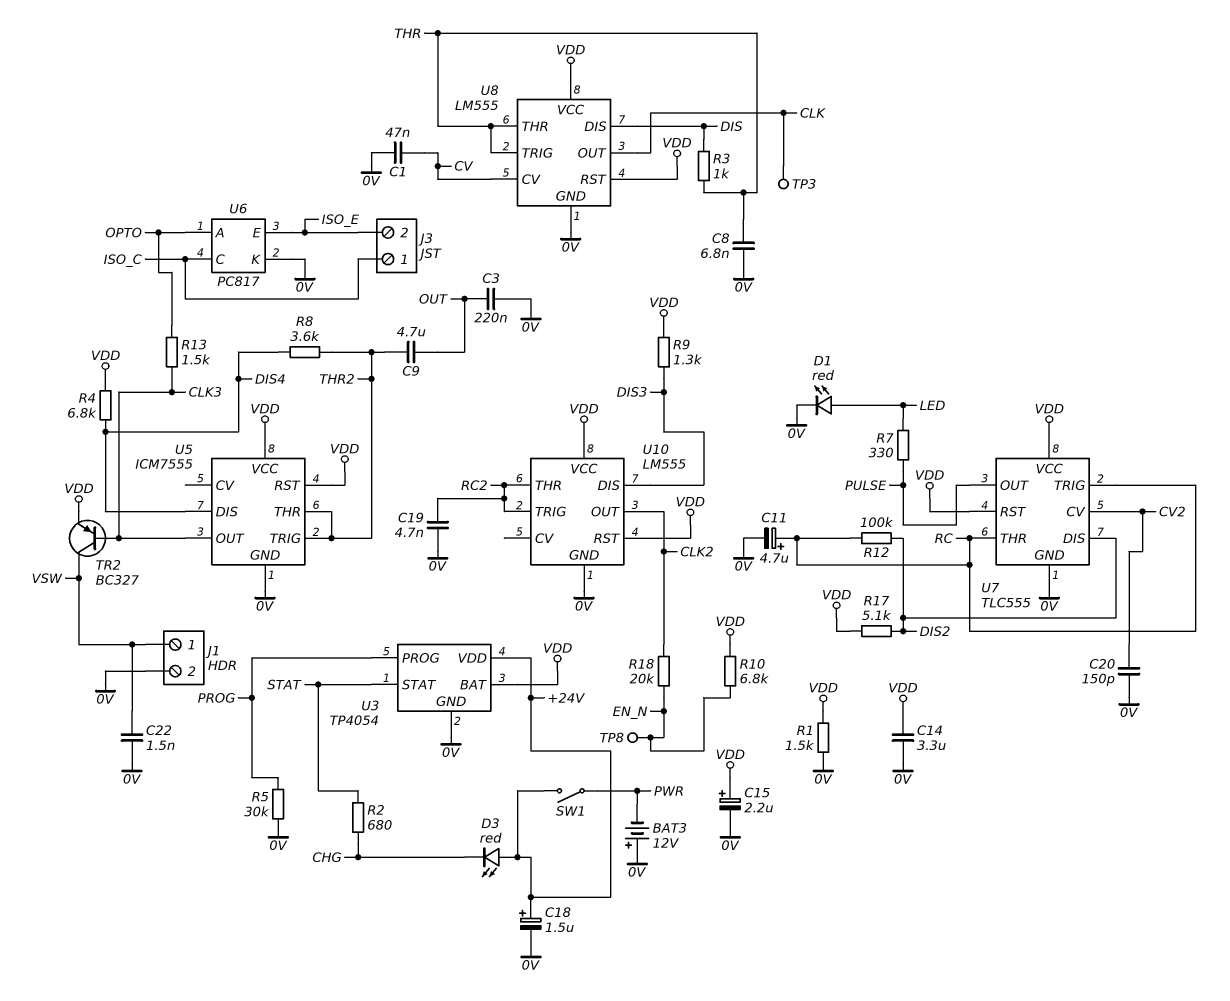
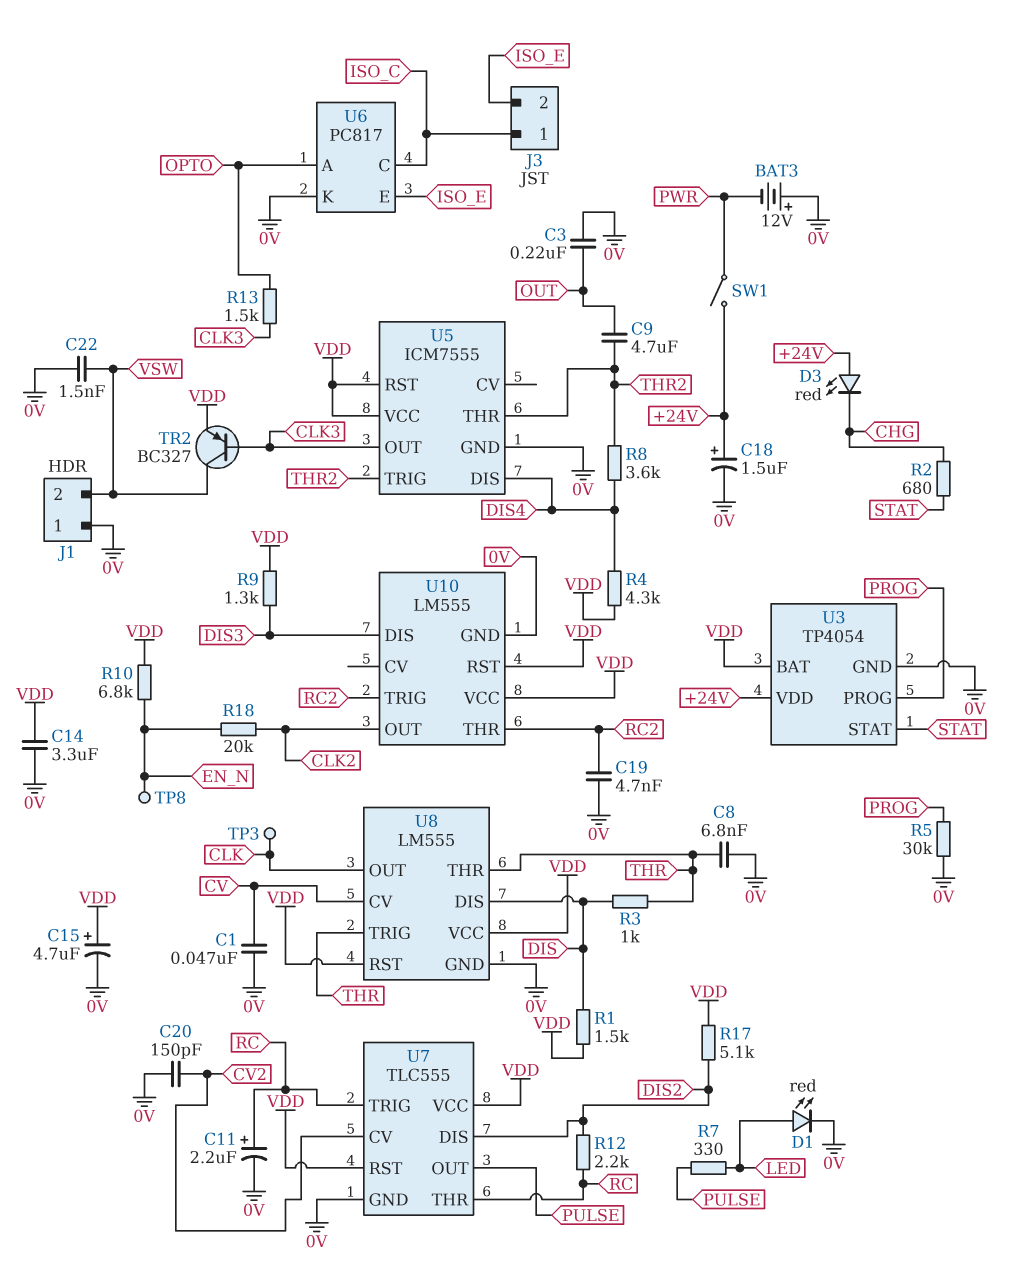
C11: 4.7uF (plus RC, minus 0V) -> 2.2uF (plus RC, minus 0V)
C15: 2.2uF (plus VDD, minus 0V) -> 4.7uF (plus VDD, minus 0V)
J1 pin 1: VSW -> 0V
J1 pin 2: 0V -> VSW
R1: 1.5k (0V, VDD) -> 1.5k (DIS, VDD)
R4: 6.8k (DIS4, VDD) -> 4.3k (DIS4, VDD)
R12: 100k (DIS2, RC) -> 2.2k (DIS2, RC)

